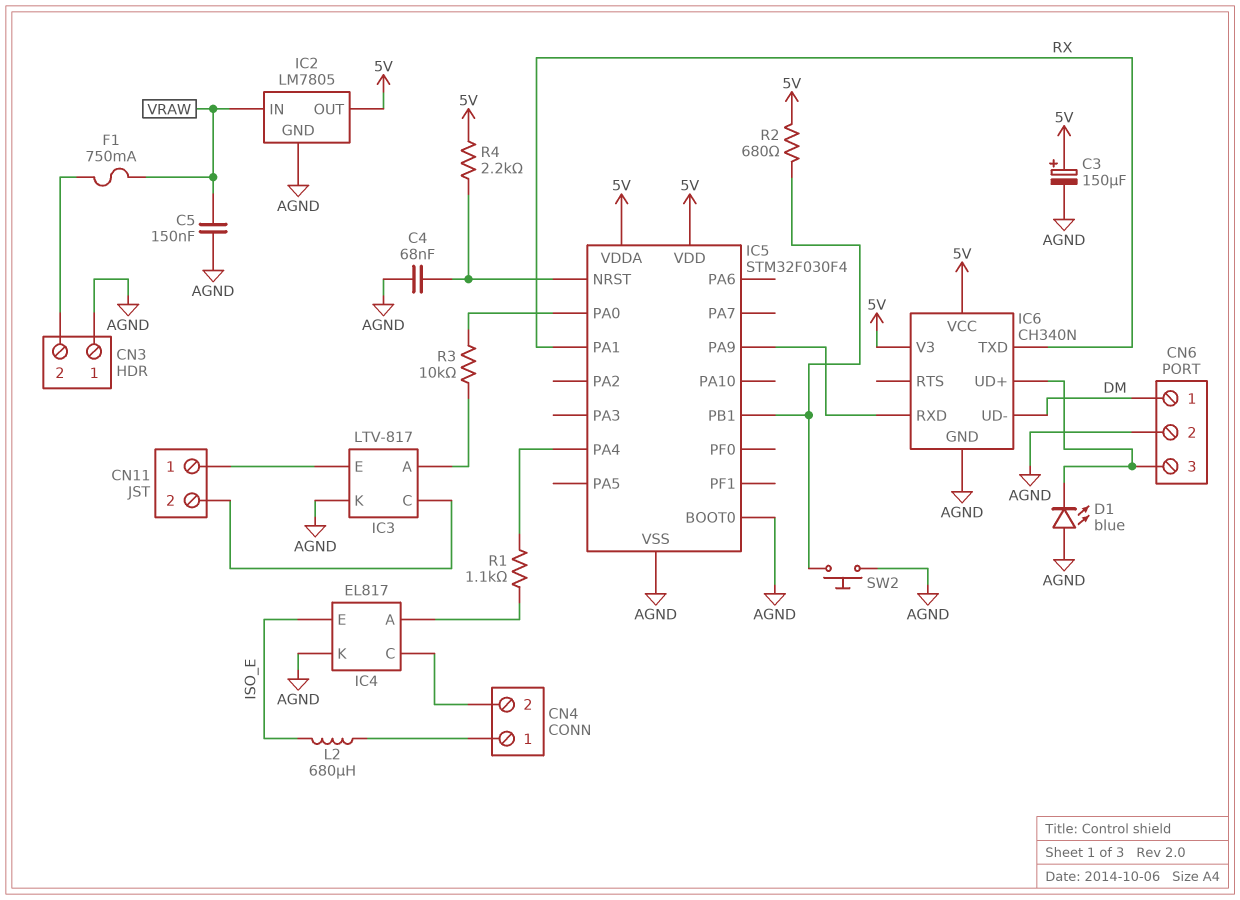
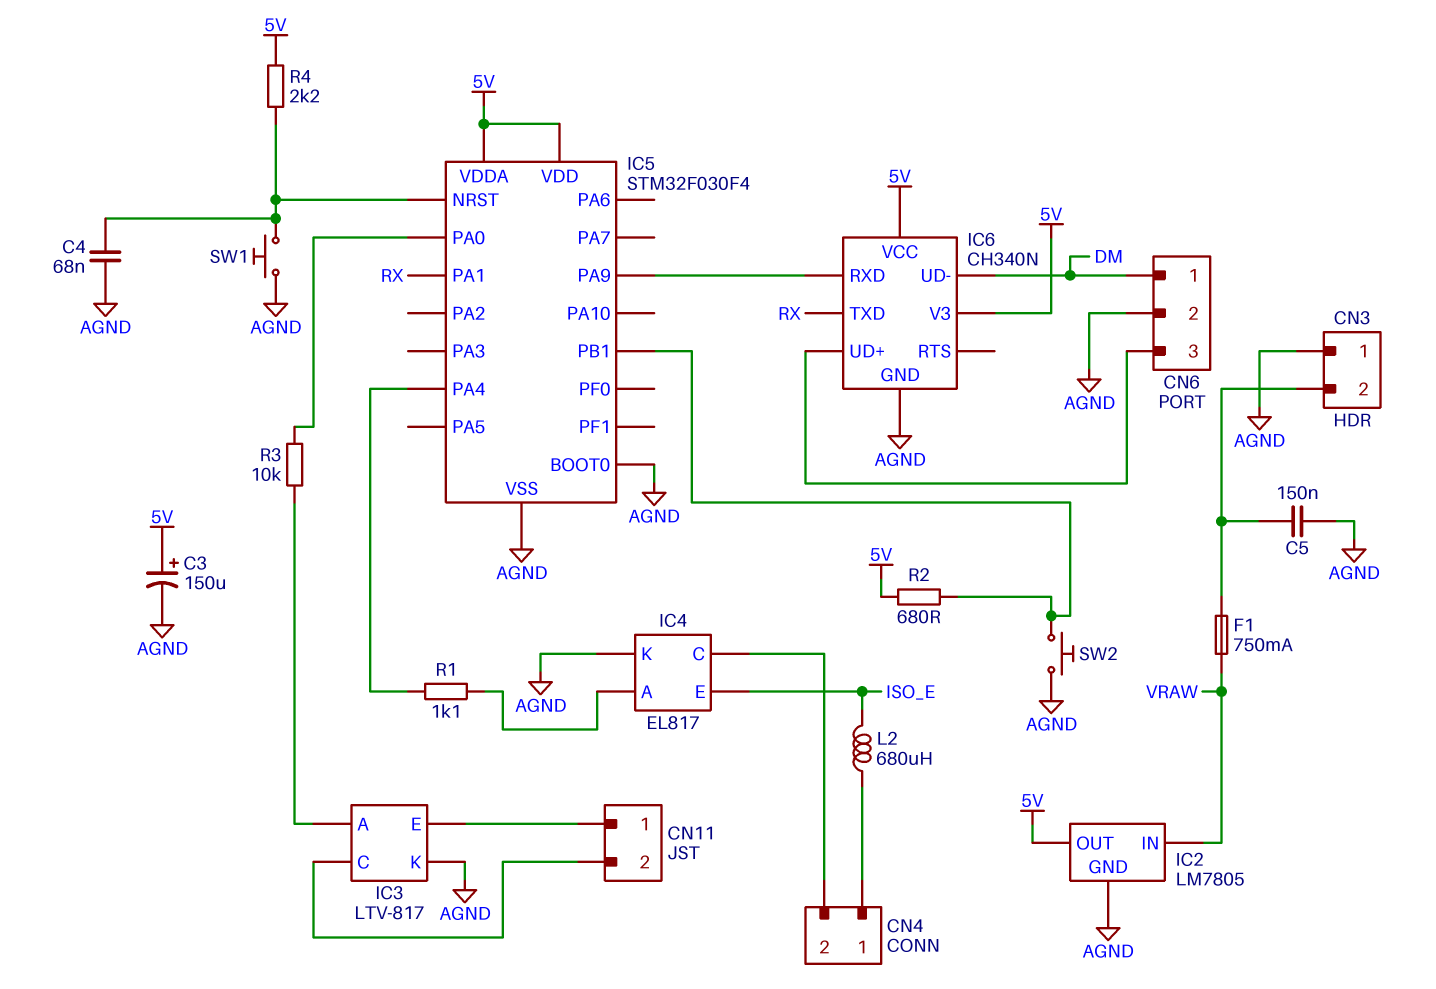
C5: 150nF (AGND, VRAW) -> 150nF (AGND, CN3/2)
D1: LED blue (A AGND, K CN6/3) -> none
SW1: none -> button (AGND, IC5/NRST)

